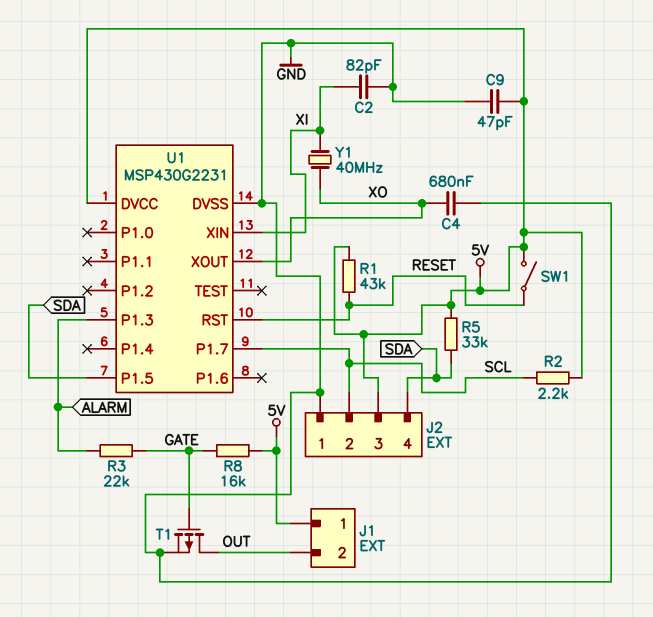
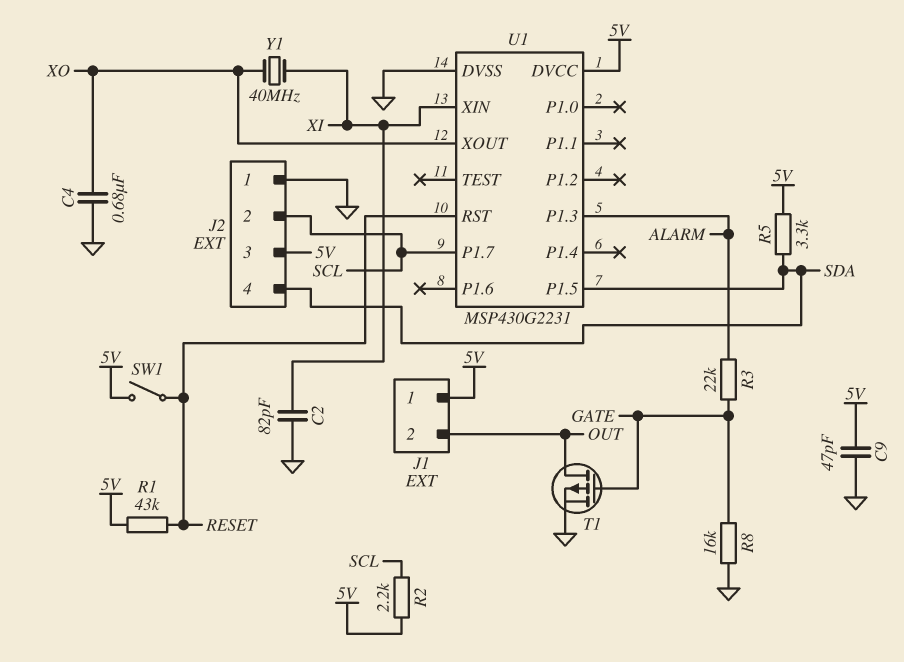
R5: 33k (5V, SDA) -> 3.3k (5V, SDA)
R8: 16k (5V, GATE) -> 16k (GATE, GND)

